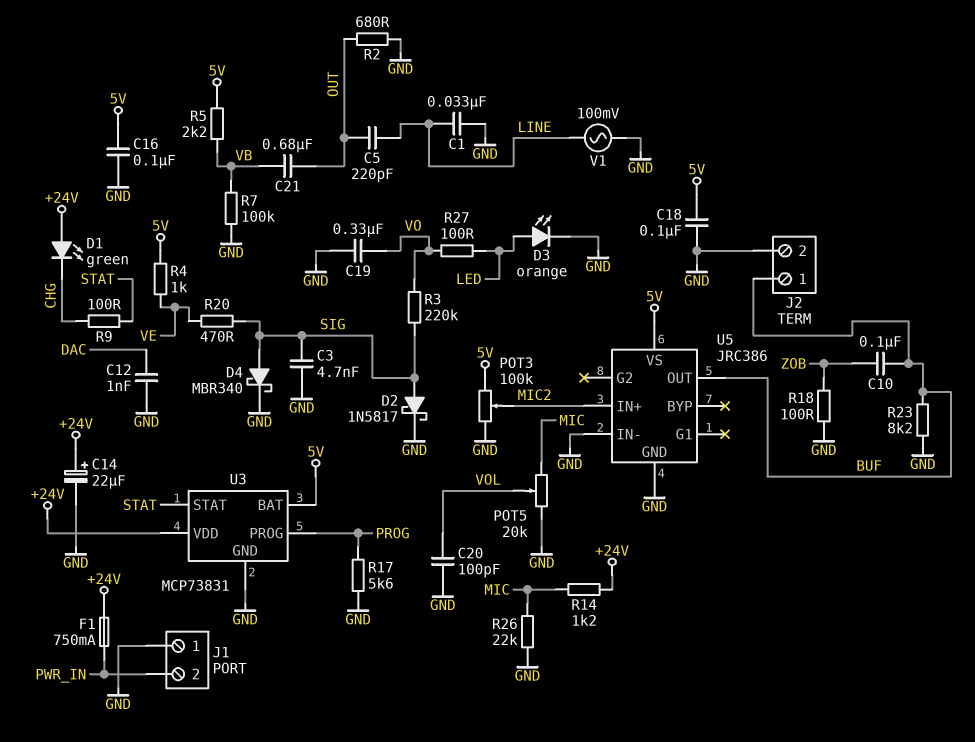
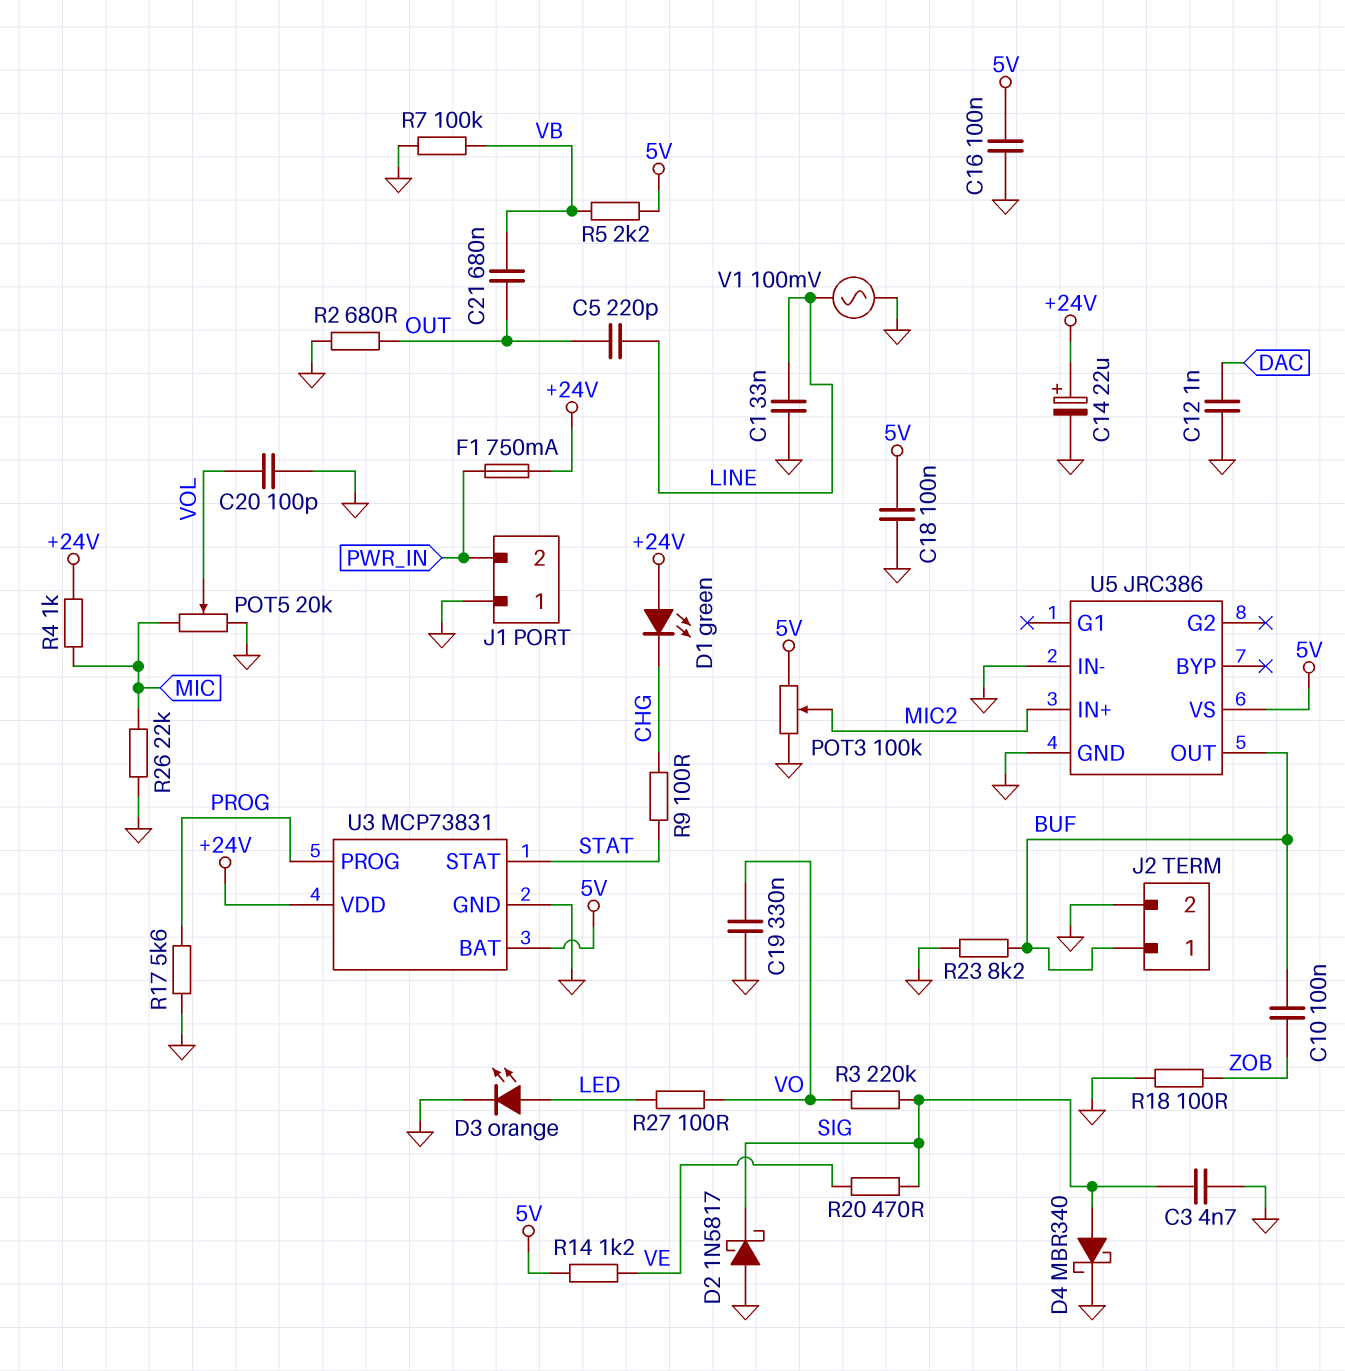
D2: schottky 1N5817 (A SIG, K GND) -> schottky 1N5817 (A GND, K SIG)
R4: 1k (5V, VE) -> 1k (+24V, MIC)
R14: 1.2k (+24V, MIC) -> 1.2k (5V, VE)

